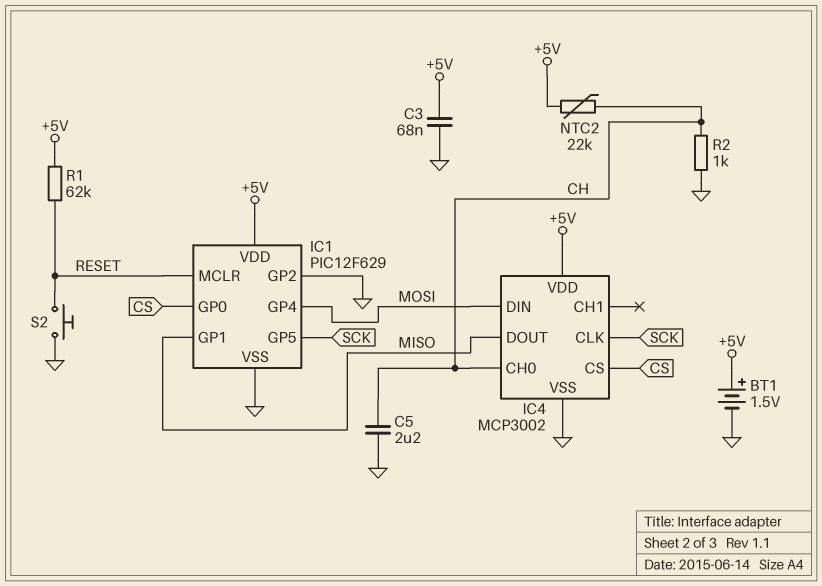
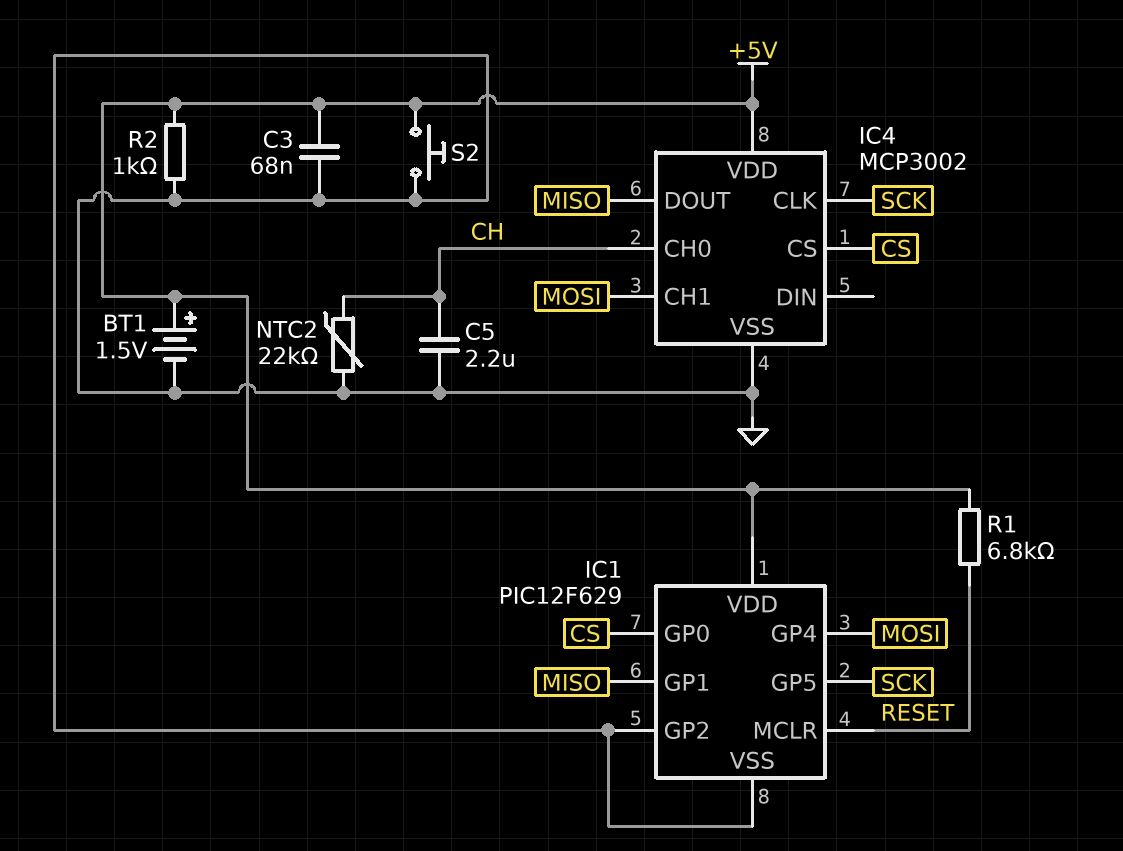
IC4 pin CH1: none -> MOSI
IC4 pin DIN: MOSI -> none
NTC2: 22k (+5V, CH) -> 22k (CH, GND)
R1: 62k (+5V, RESET) -> 6.8k (+5V, RESET)
R2: 1k (CH, GND) -> 1k (+5V, GND)
S2: button (GND, RESET) -> button (+5V, GND)

